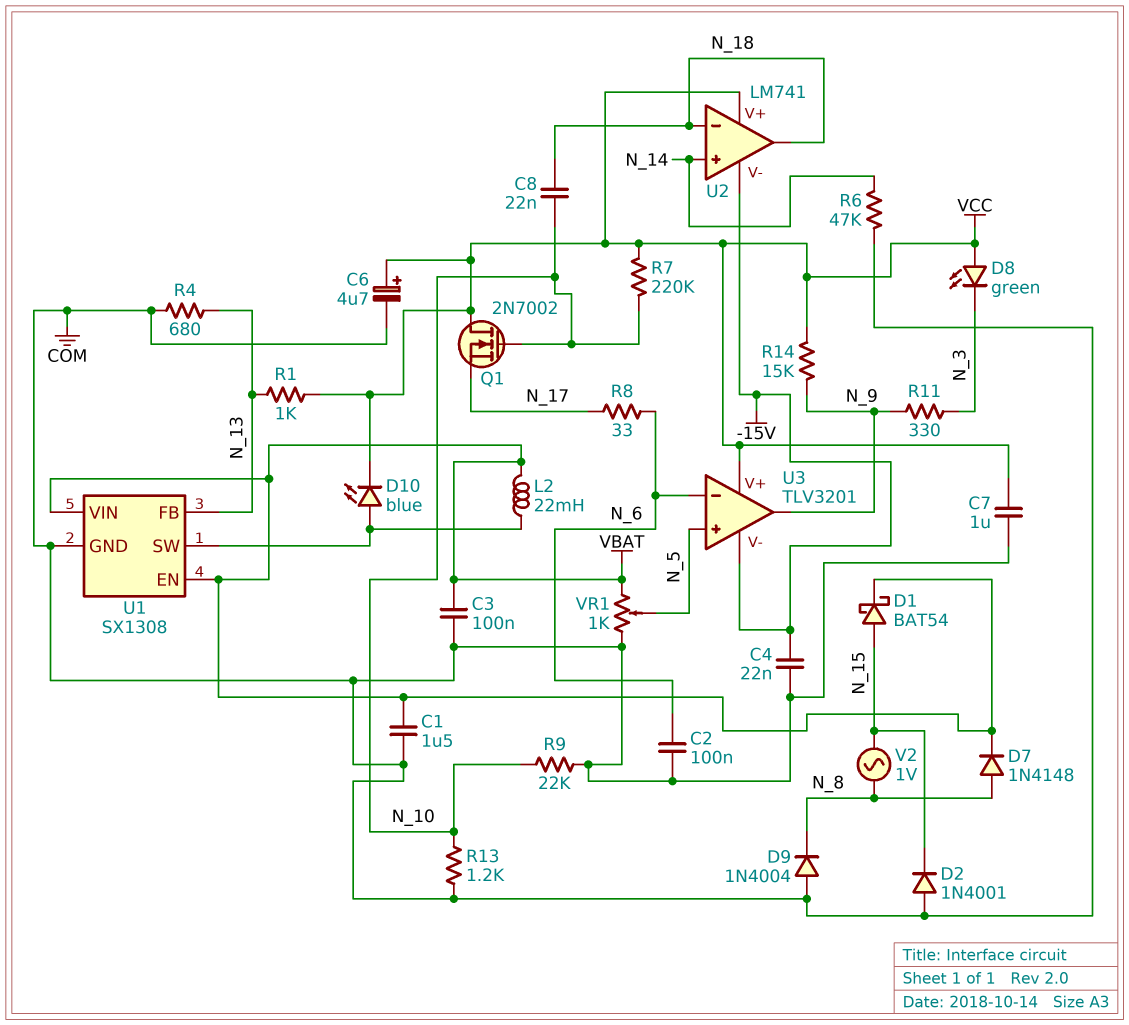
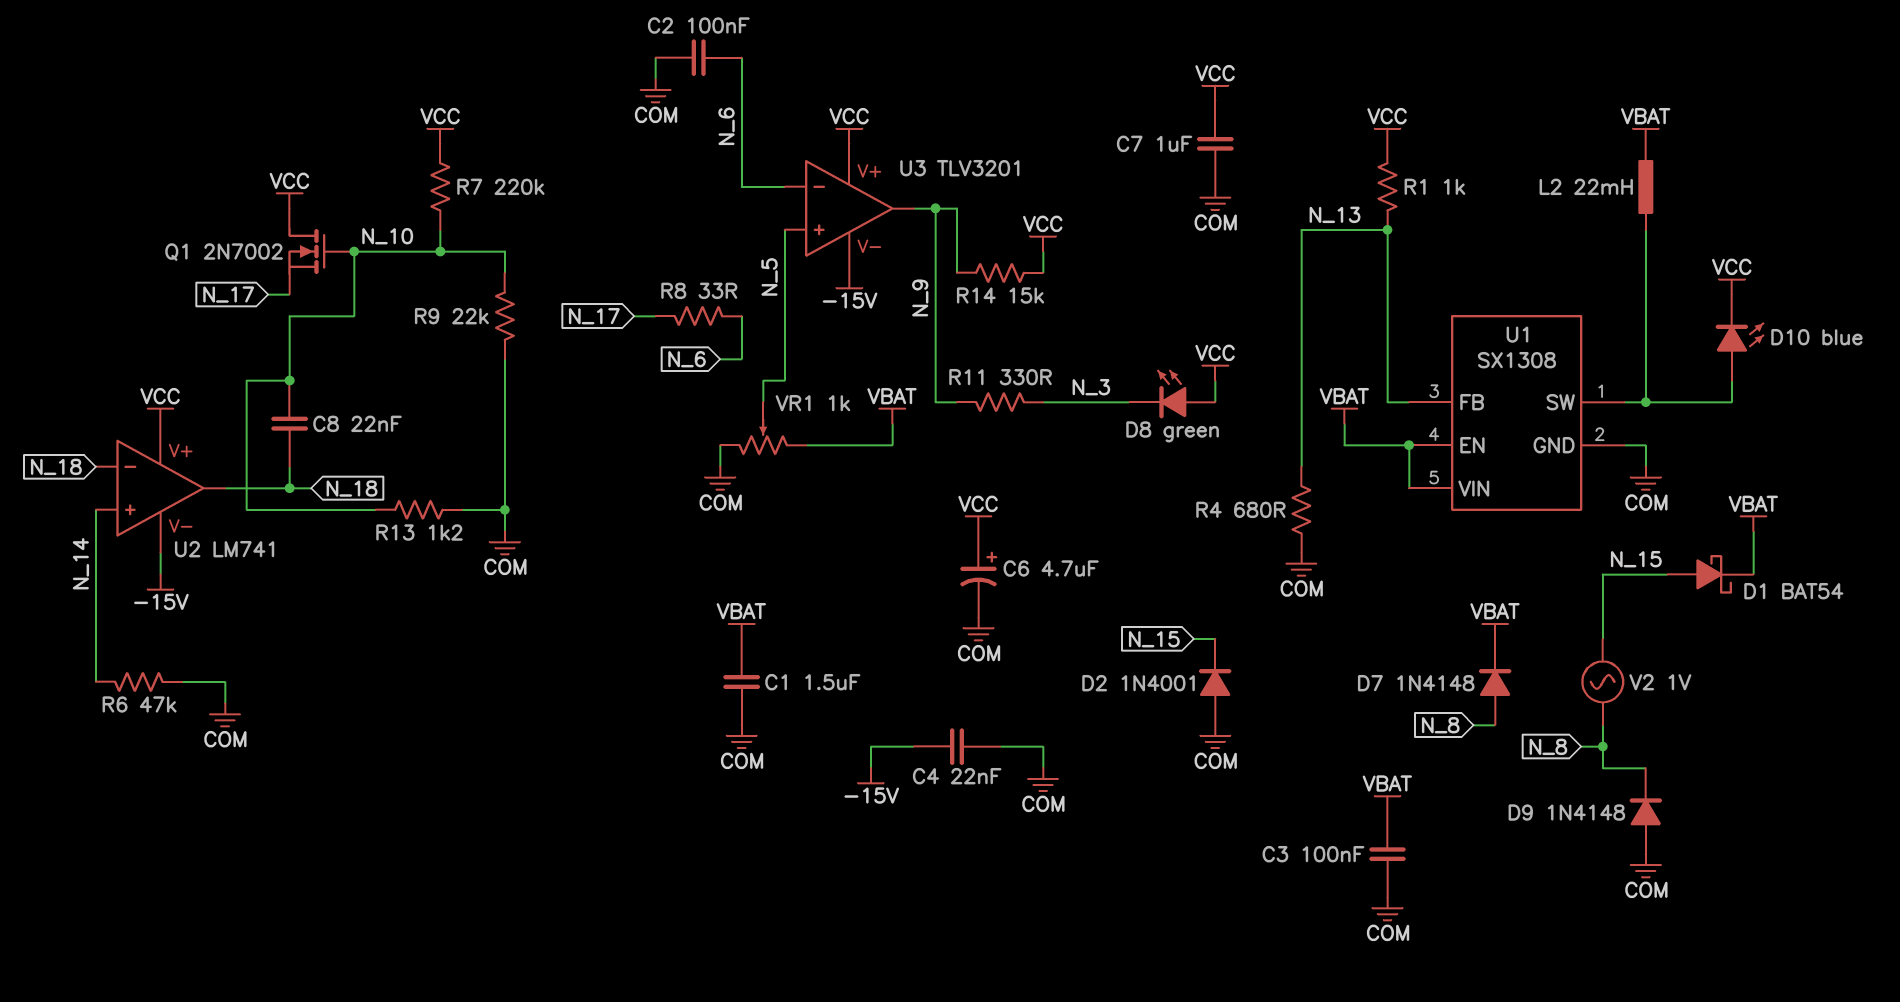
D9: diode 1N4004 (A COM, K N_8) -> diode 1N4148 (A COM, K N_8)

